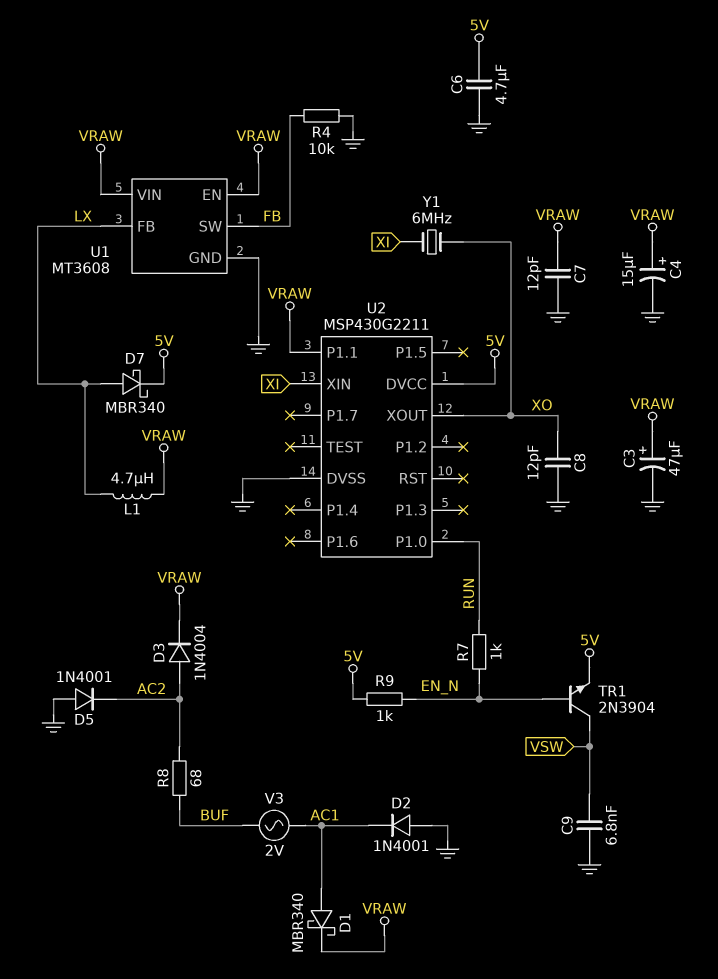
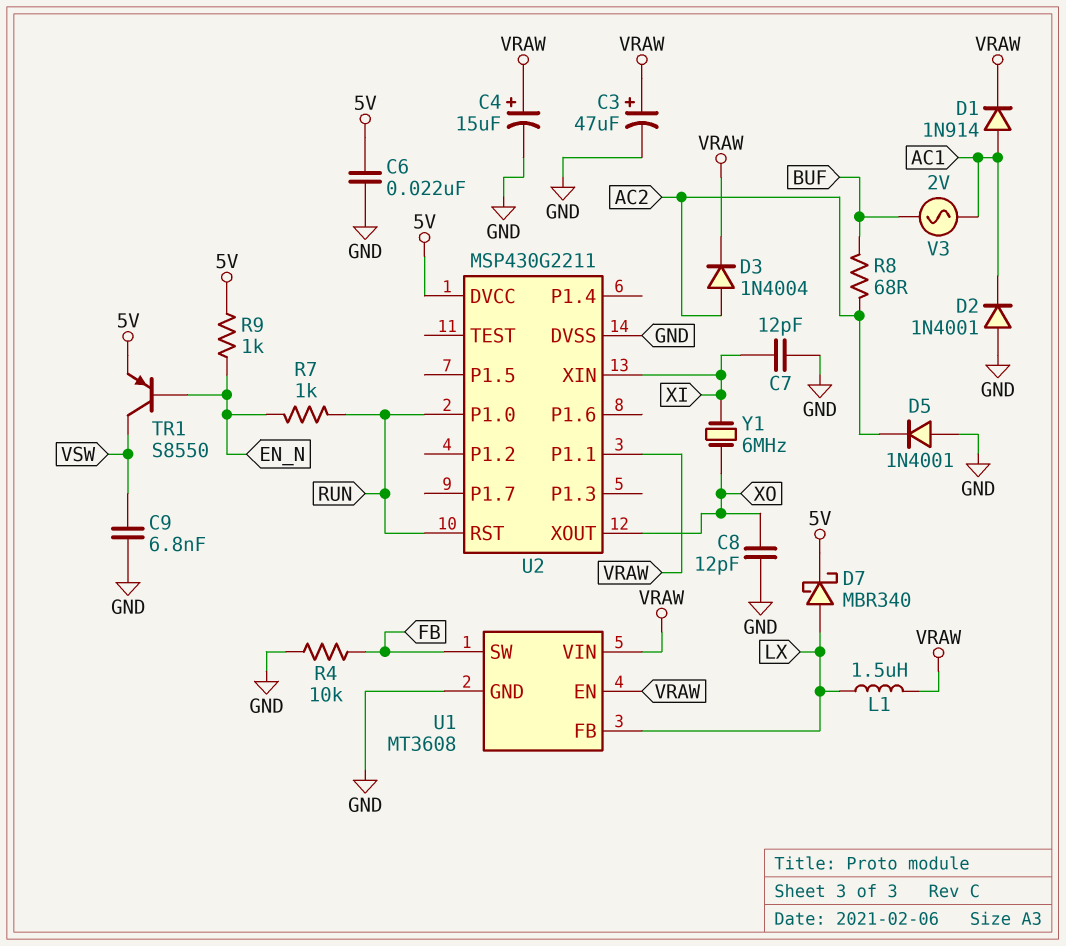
C6: 4.7uF (5V, GND) -> 22nF (5V, GND)
C7: 12pF (GND, VRAW) -> 12pF (GND, XI)
D1: schottky MBR340 (A AC1, K VRAW) -> diode 1N914 (A AC1, K VRAW)
L1: 4.7uH (LX, VRAW) -> 1.5uH (LX, VRAW)
TR1: NPN 2N3904 (B EN_N, C VSW, E 5V) -> PNP S8550 (B EN_N, C VSW, E 5V)
U2 pin RST: none -> RUN

